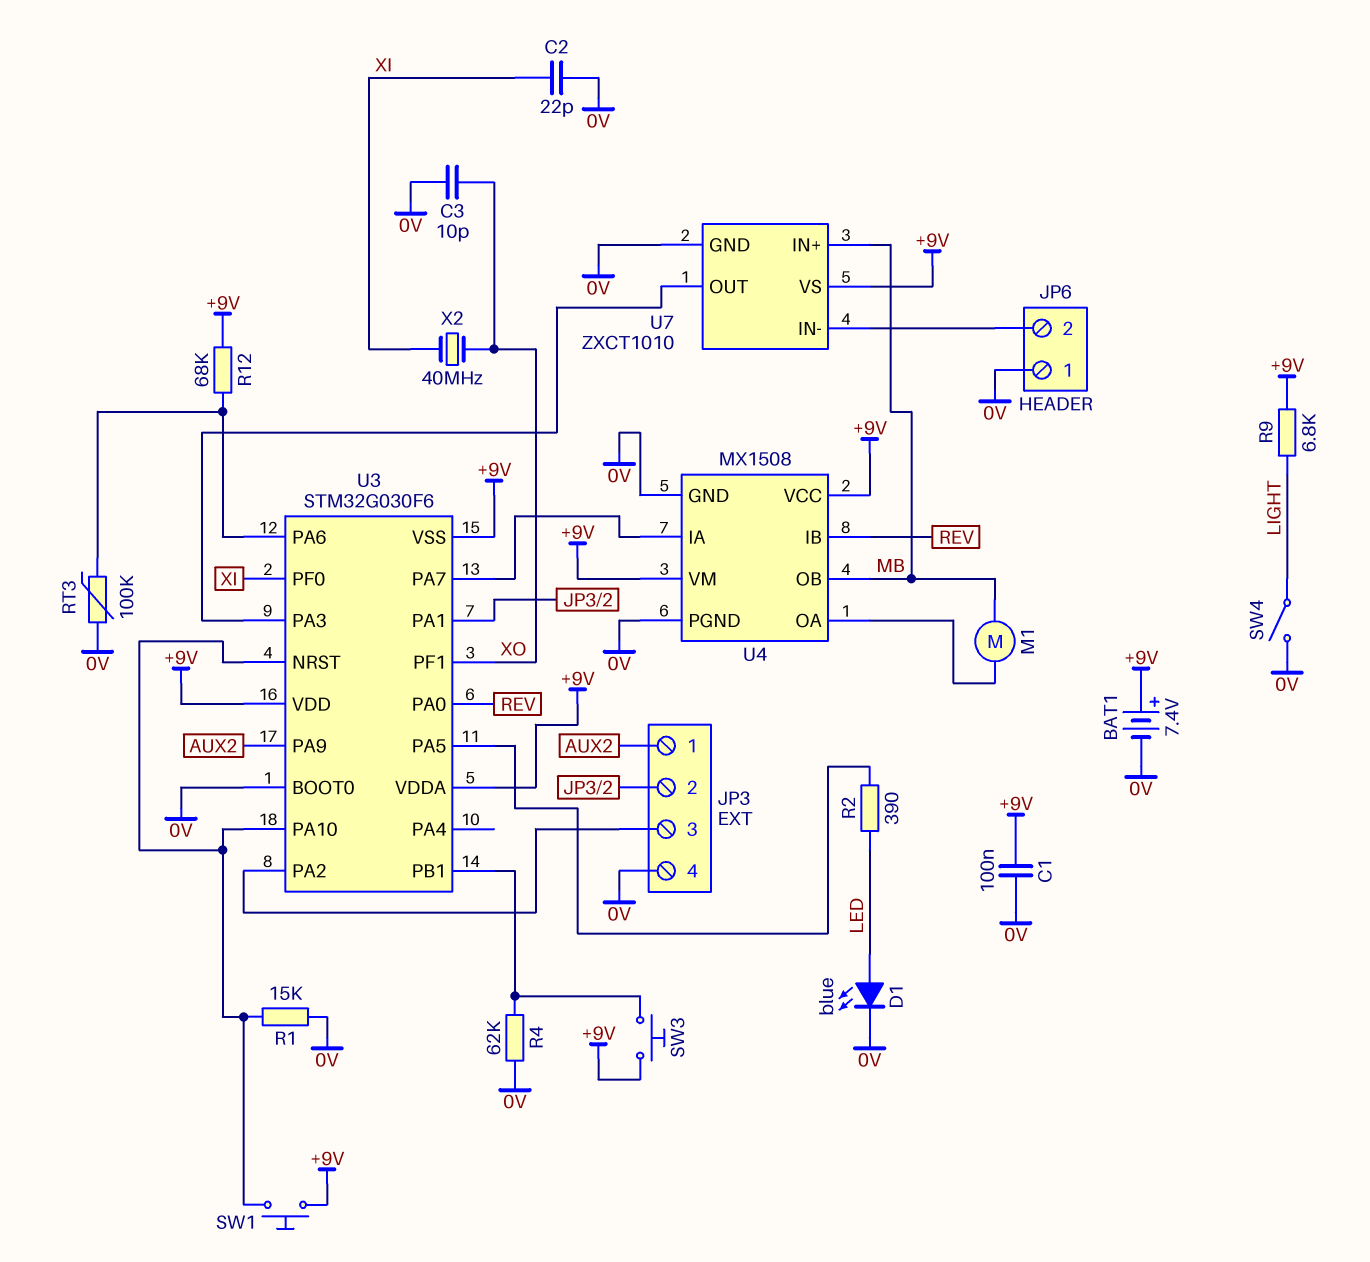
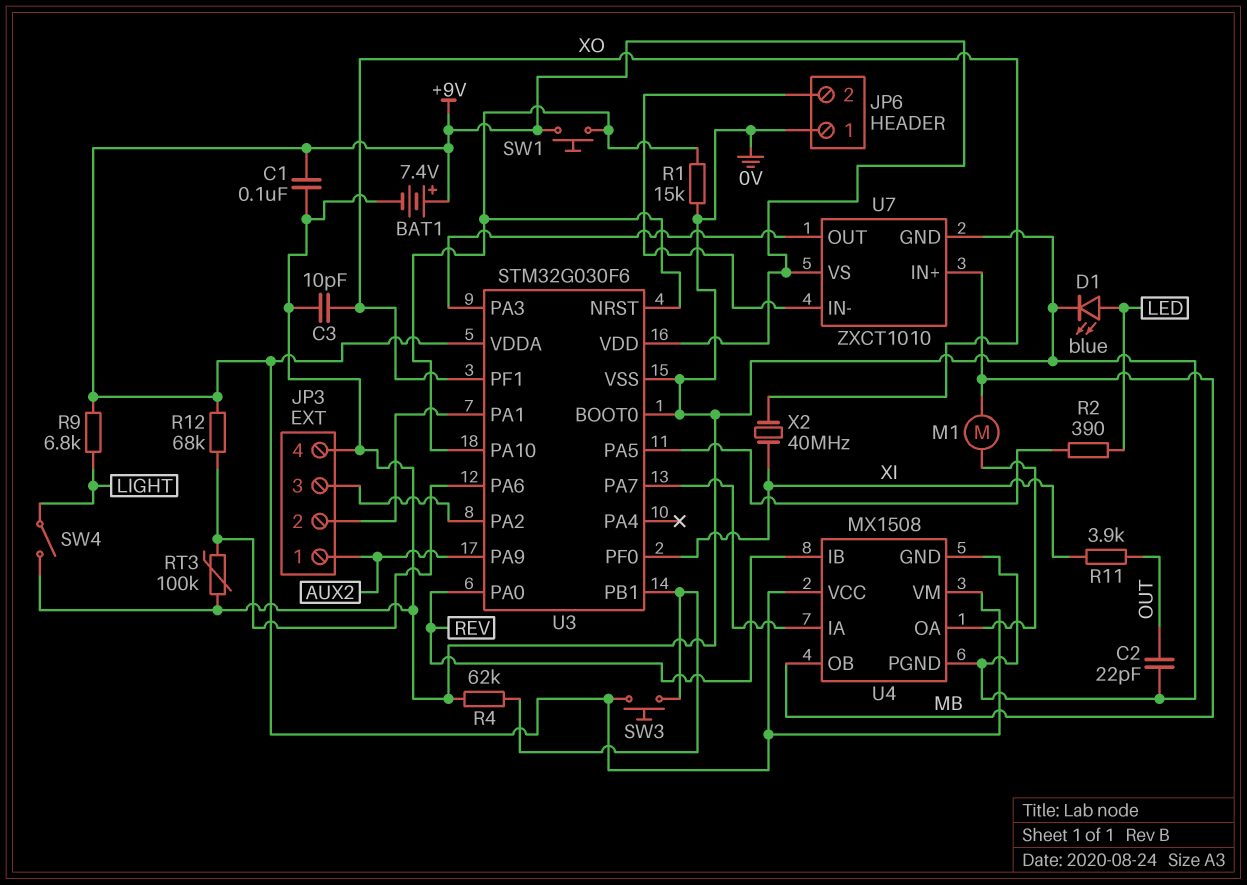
C2: 22pF (0V, XI) -> 22pF (0V, OUT)
R11: none -> 3.9k (OUT, XI)
U3 pin VSS: +9V -> 0V

